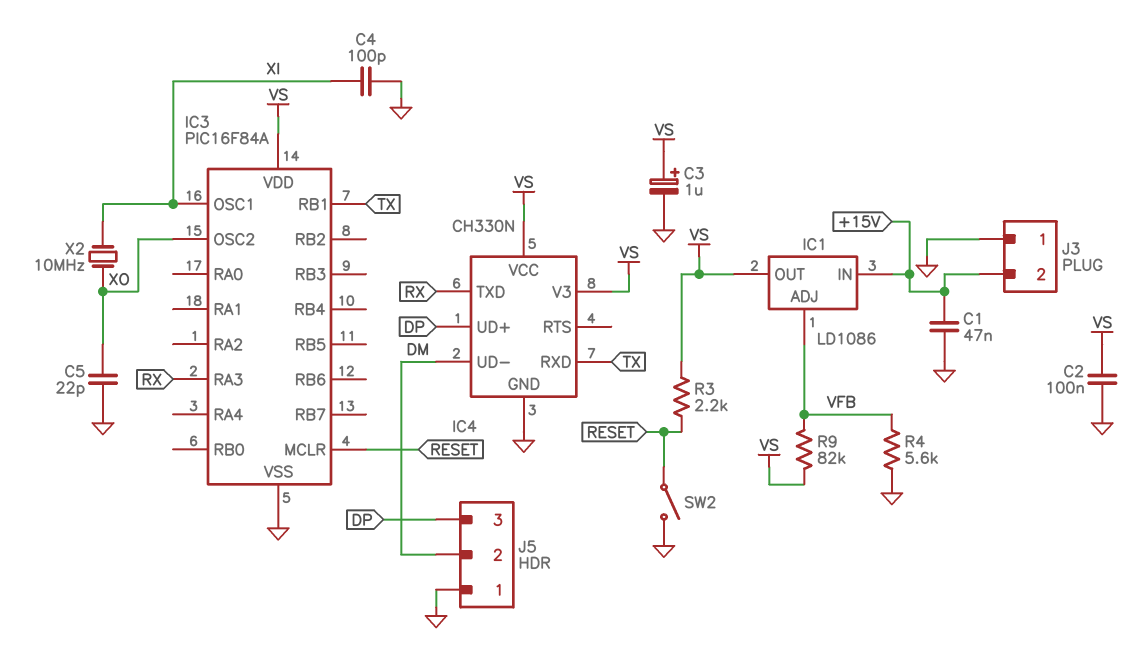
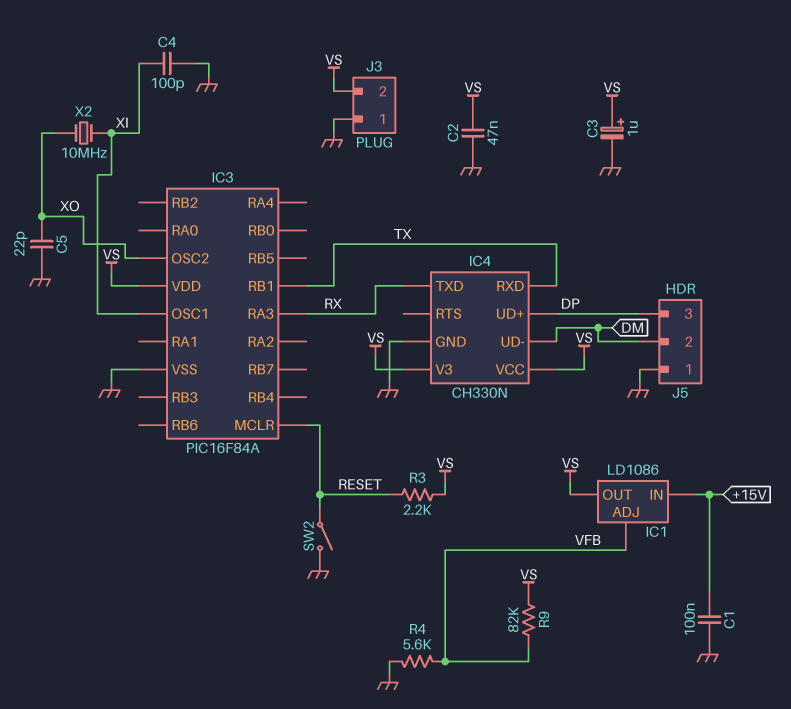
C1: 47nF (+15V, GND) -> 100nF (+15V, GND)
C2: 100nF (GND, VS) -> 47nF (GND, VS)
J3 pin 2: +15V -> VS

